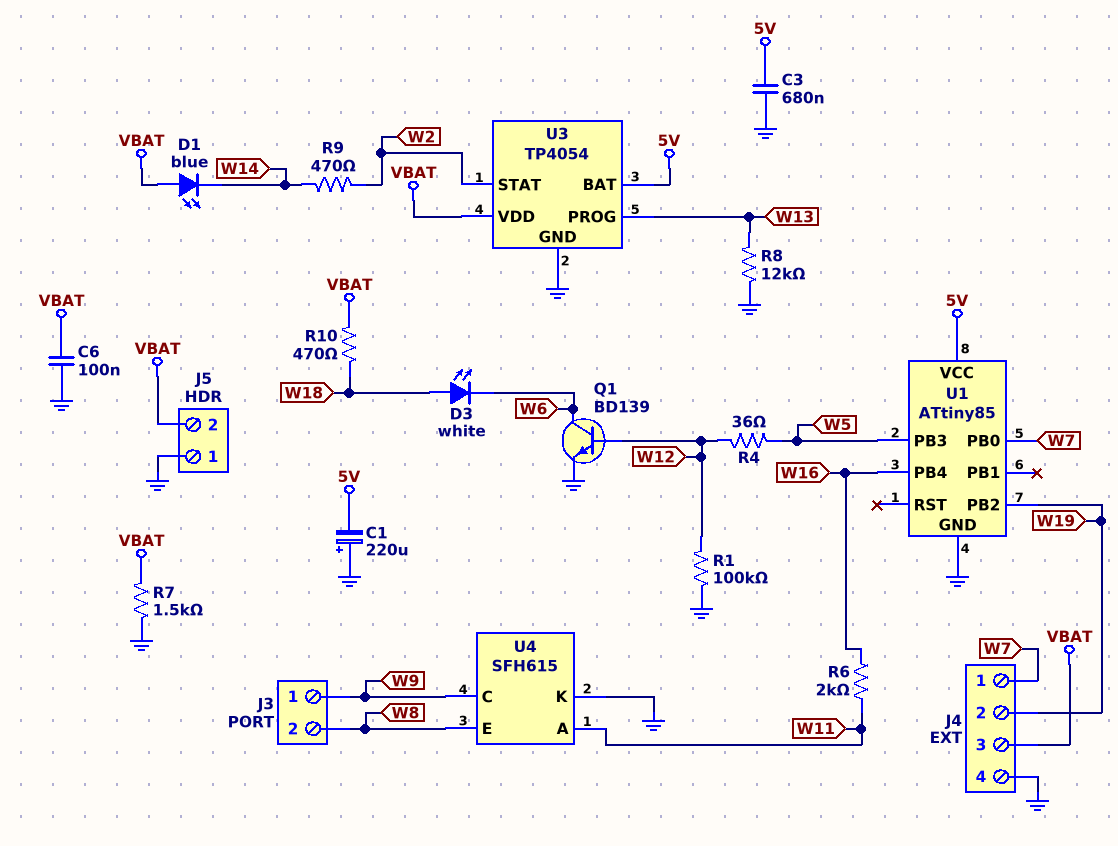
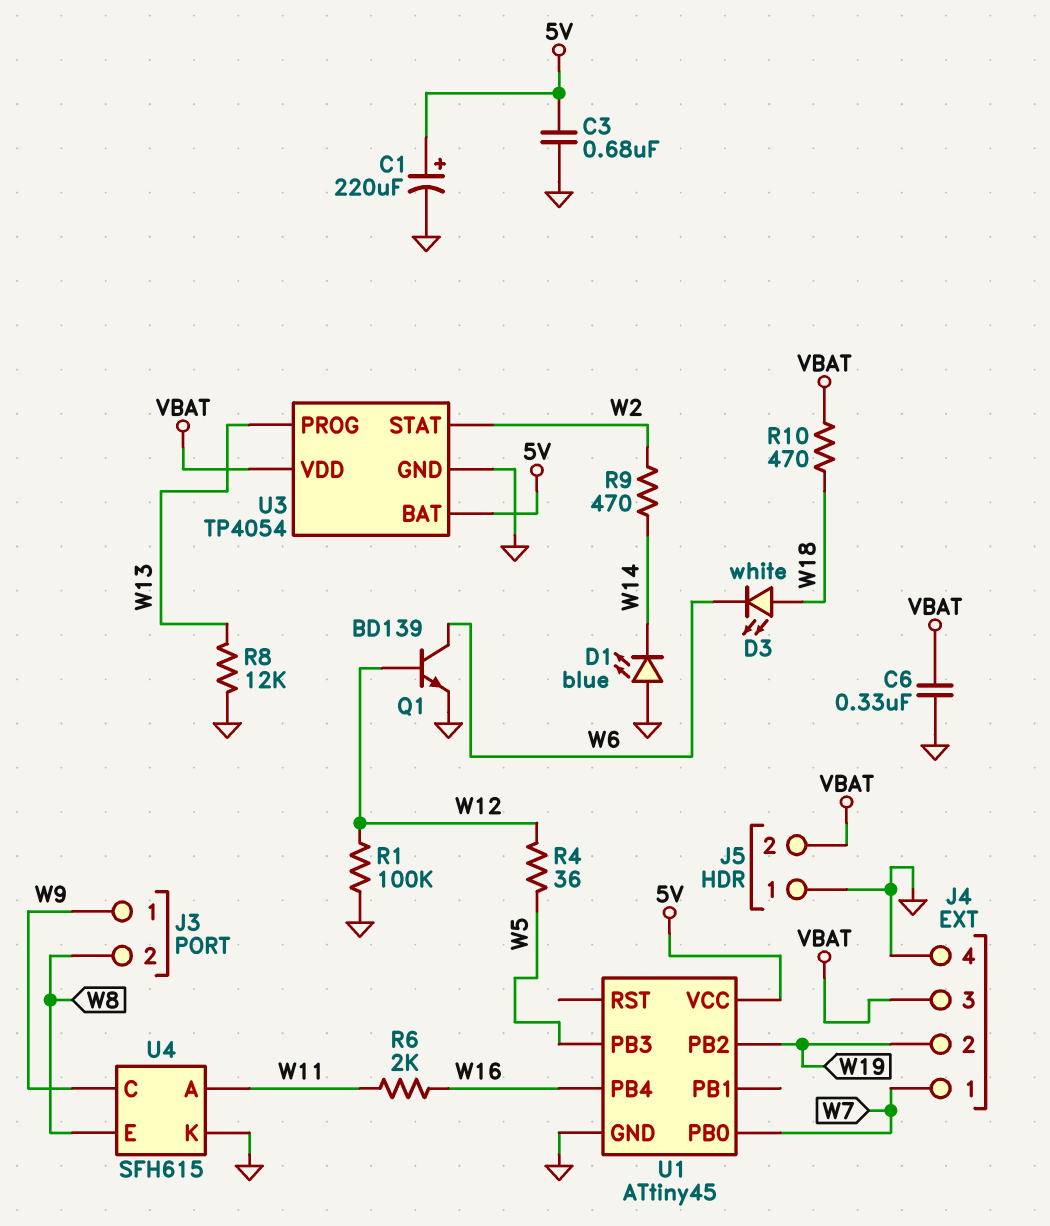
C1: 220uF (plus GND, minus 5V) -> 220uF (plus 5V, minus GND)
C6: 100nF (GND, VBAT) -> 330nF (GND, VBAT)
D1: LED blue (A VBAT, K W14) -> LED blue (A GND, K W14)
R7: 1.5k (GND, VBAT) -> none
U1: ATtiny85 -> ATtiny45

